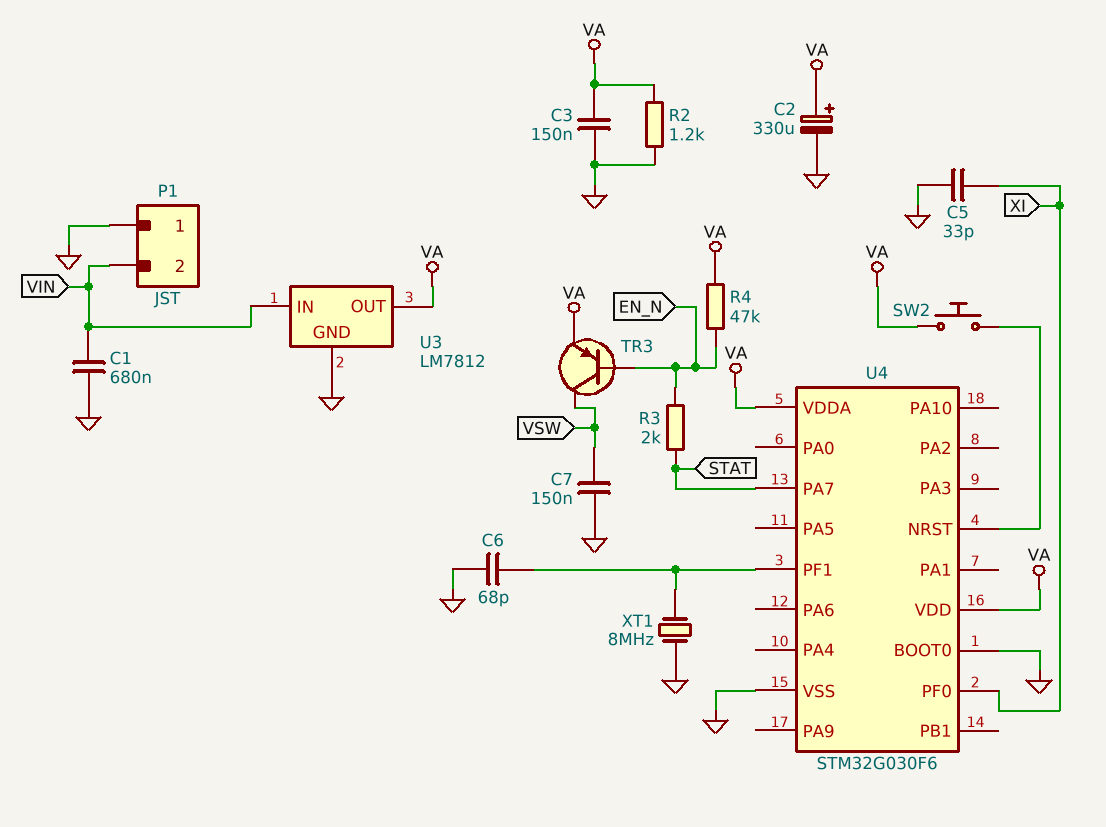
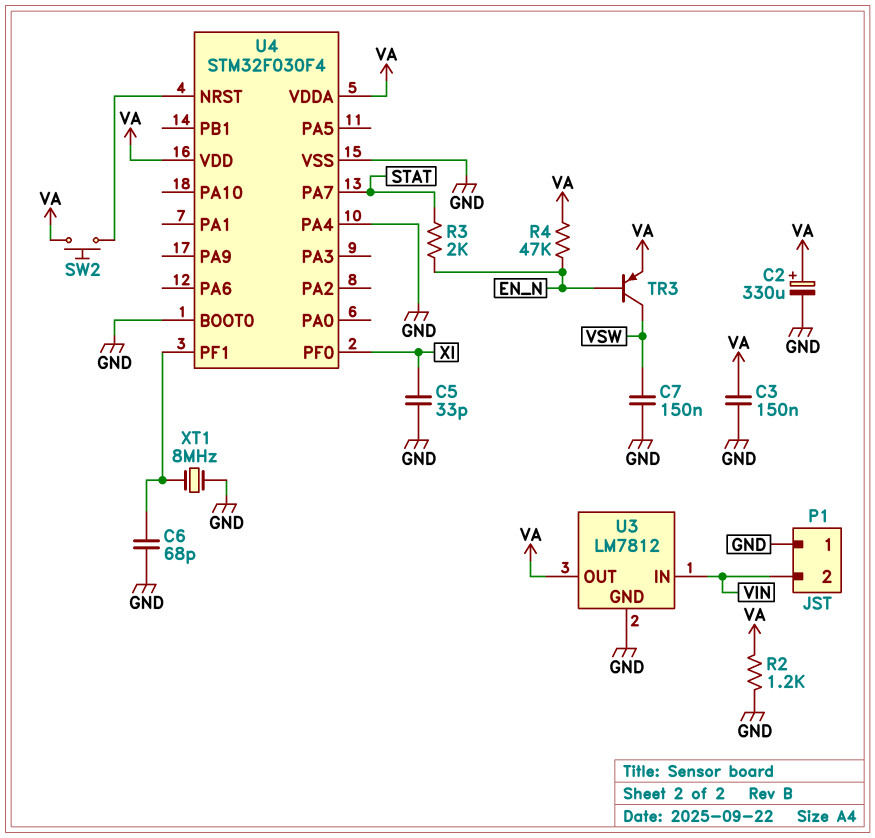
C1: 680nF (GND, VIN) -> none
U4: STM32G030F6 -> STM32F030F4
U4 pin PA4: none -> GND

